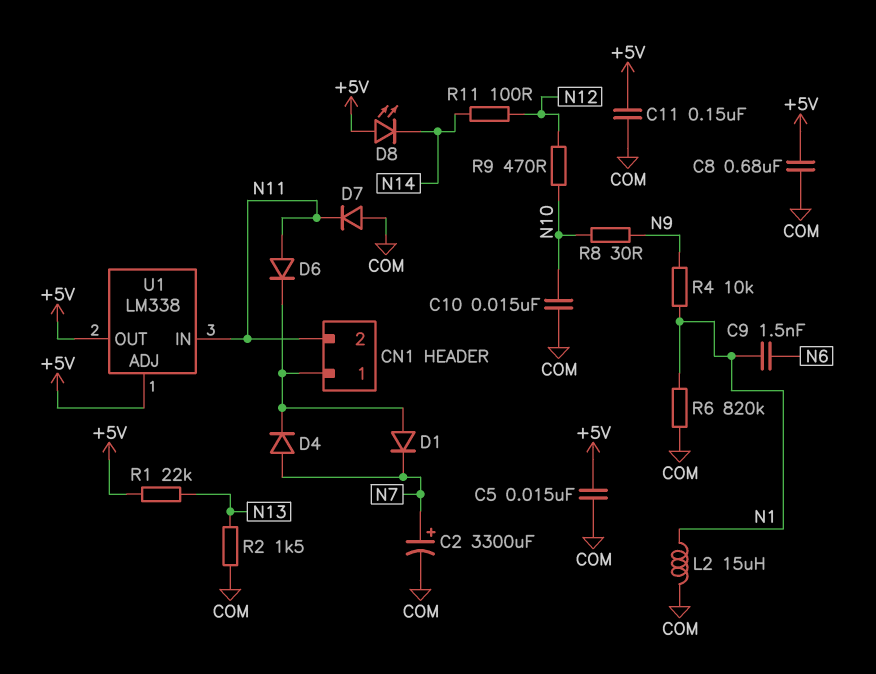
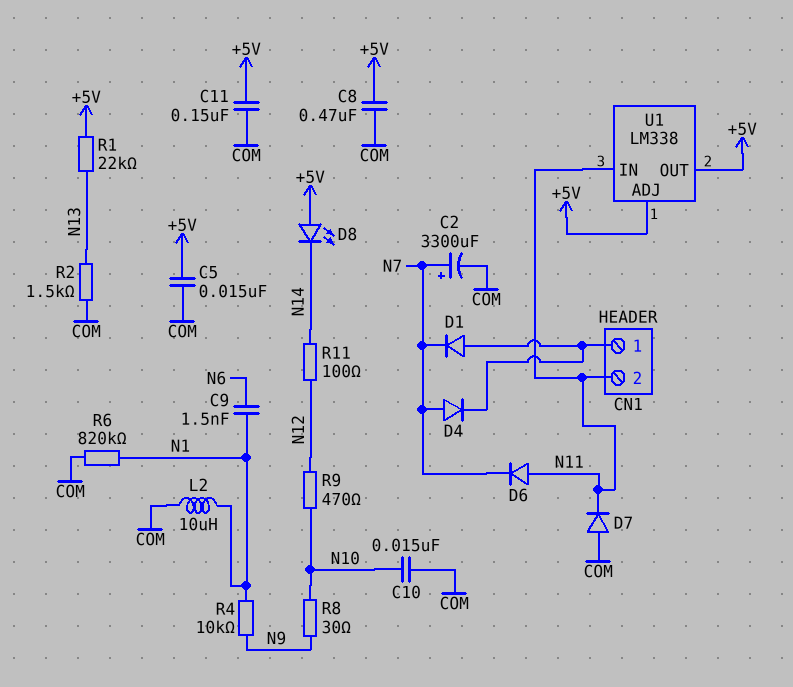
C8: 680nF (+5V, COM) -> 470nF (+5V, COM)
D6: diode (A N11, K CN1/1) -> diode (A N11, K N7)
L2: 15uH (COM, N1) -> 10uH (COM, N1)

